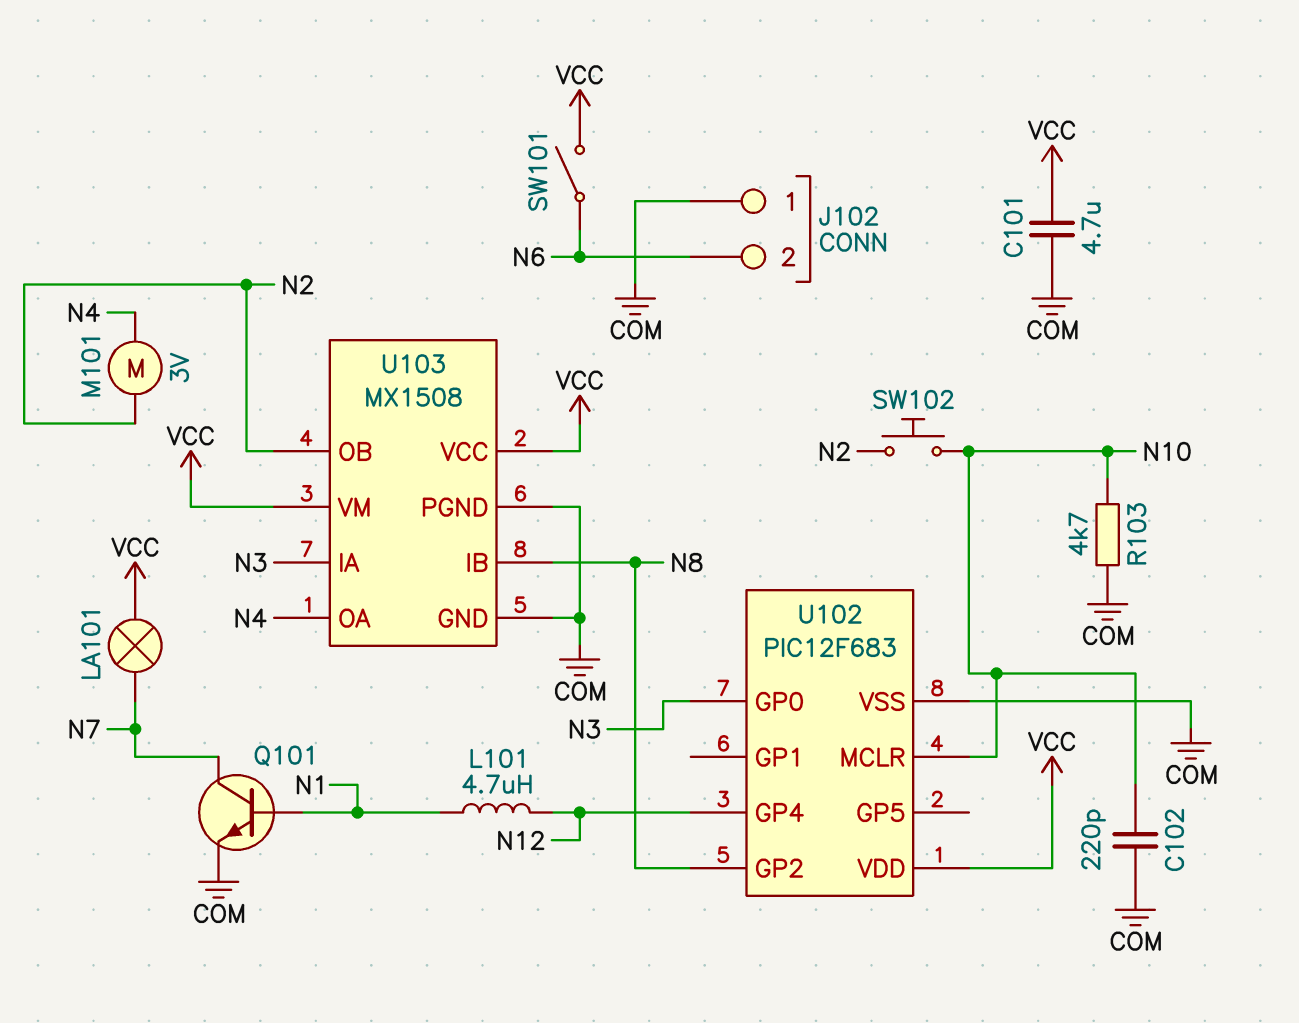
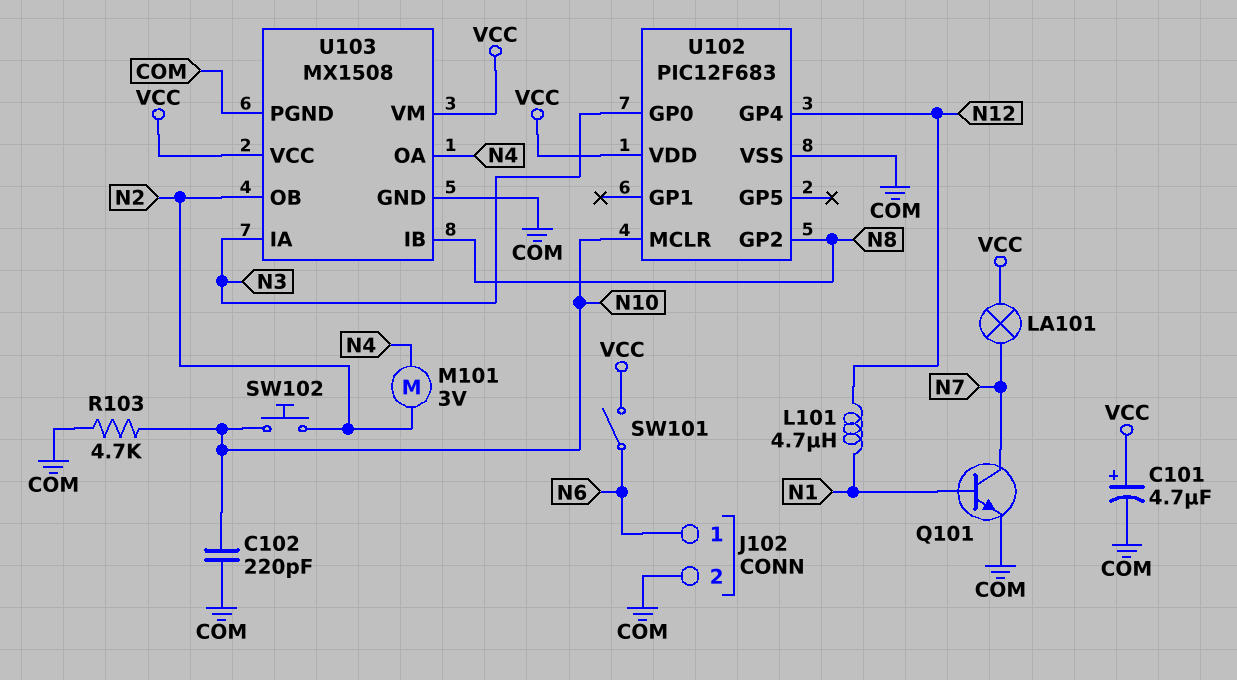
C101: 4.7uF (COM, VCC) -> 4.7uF (plus VCC, minus COM)
J102 pin 1: COM -> N6
J102 pin 2: N6 -> COM

